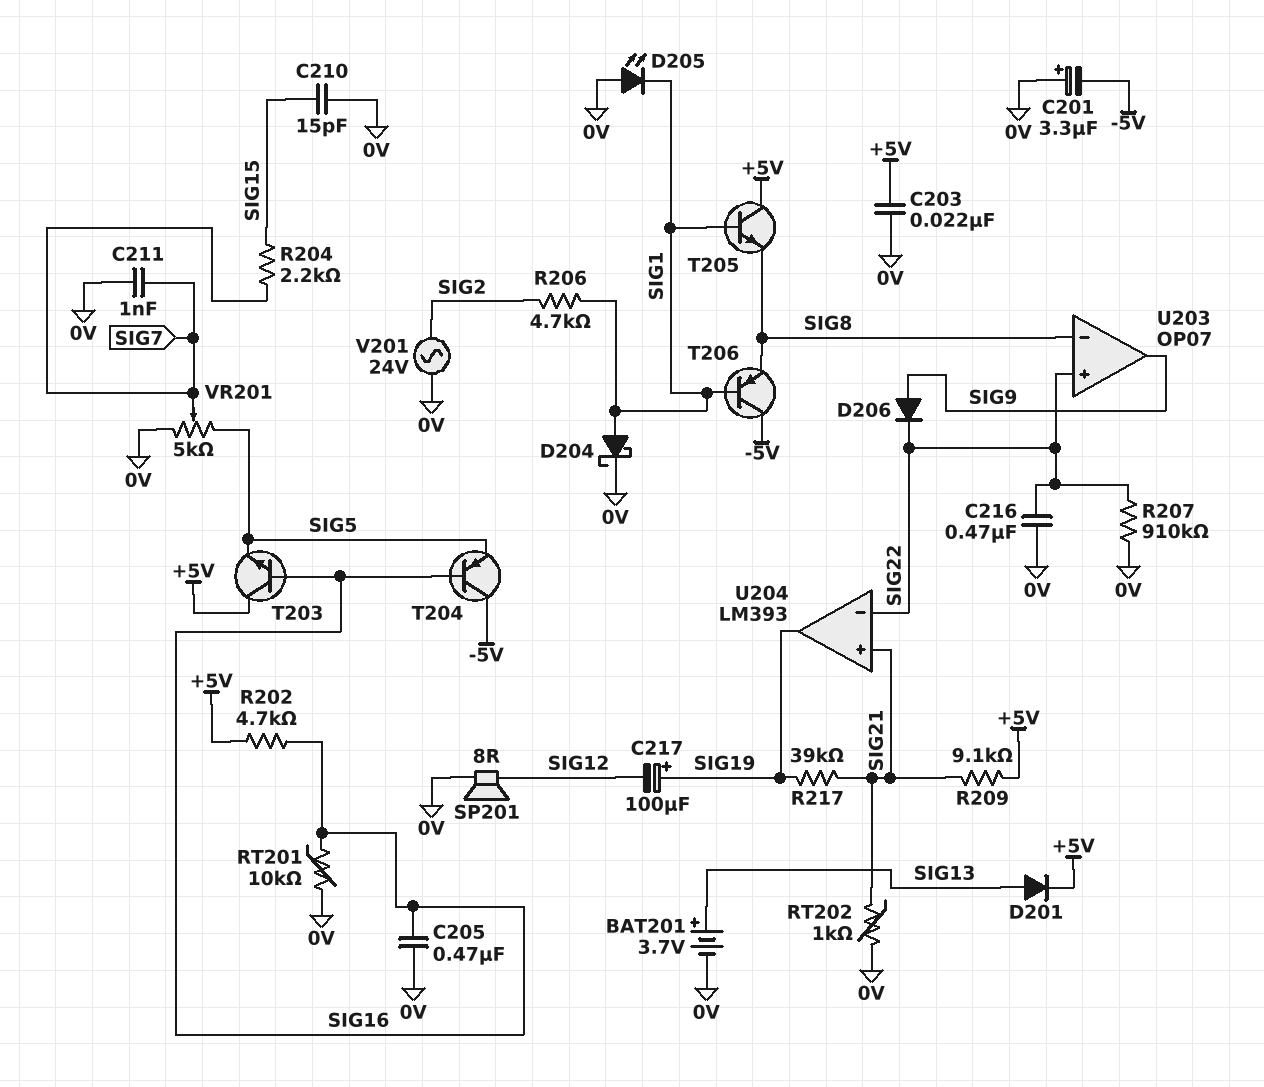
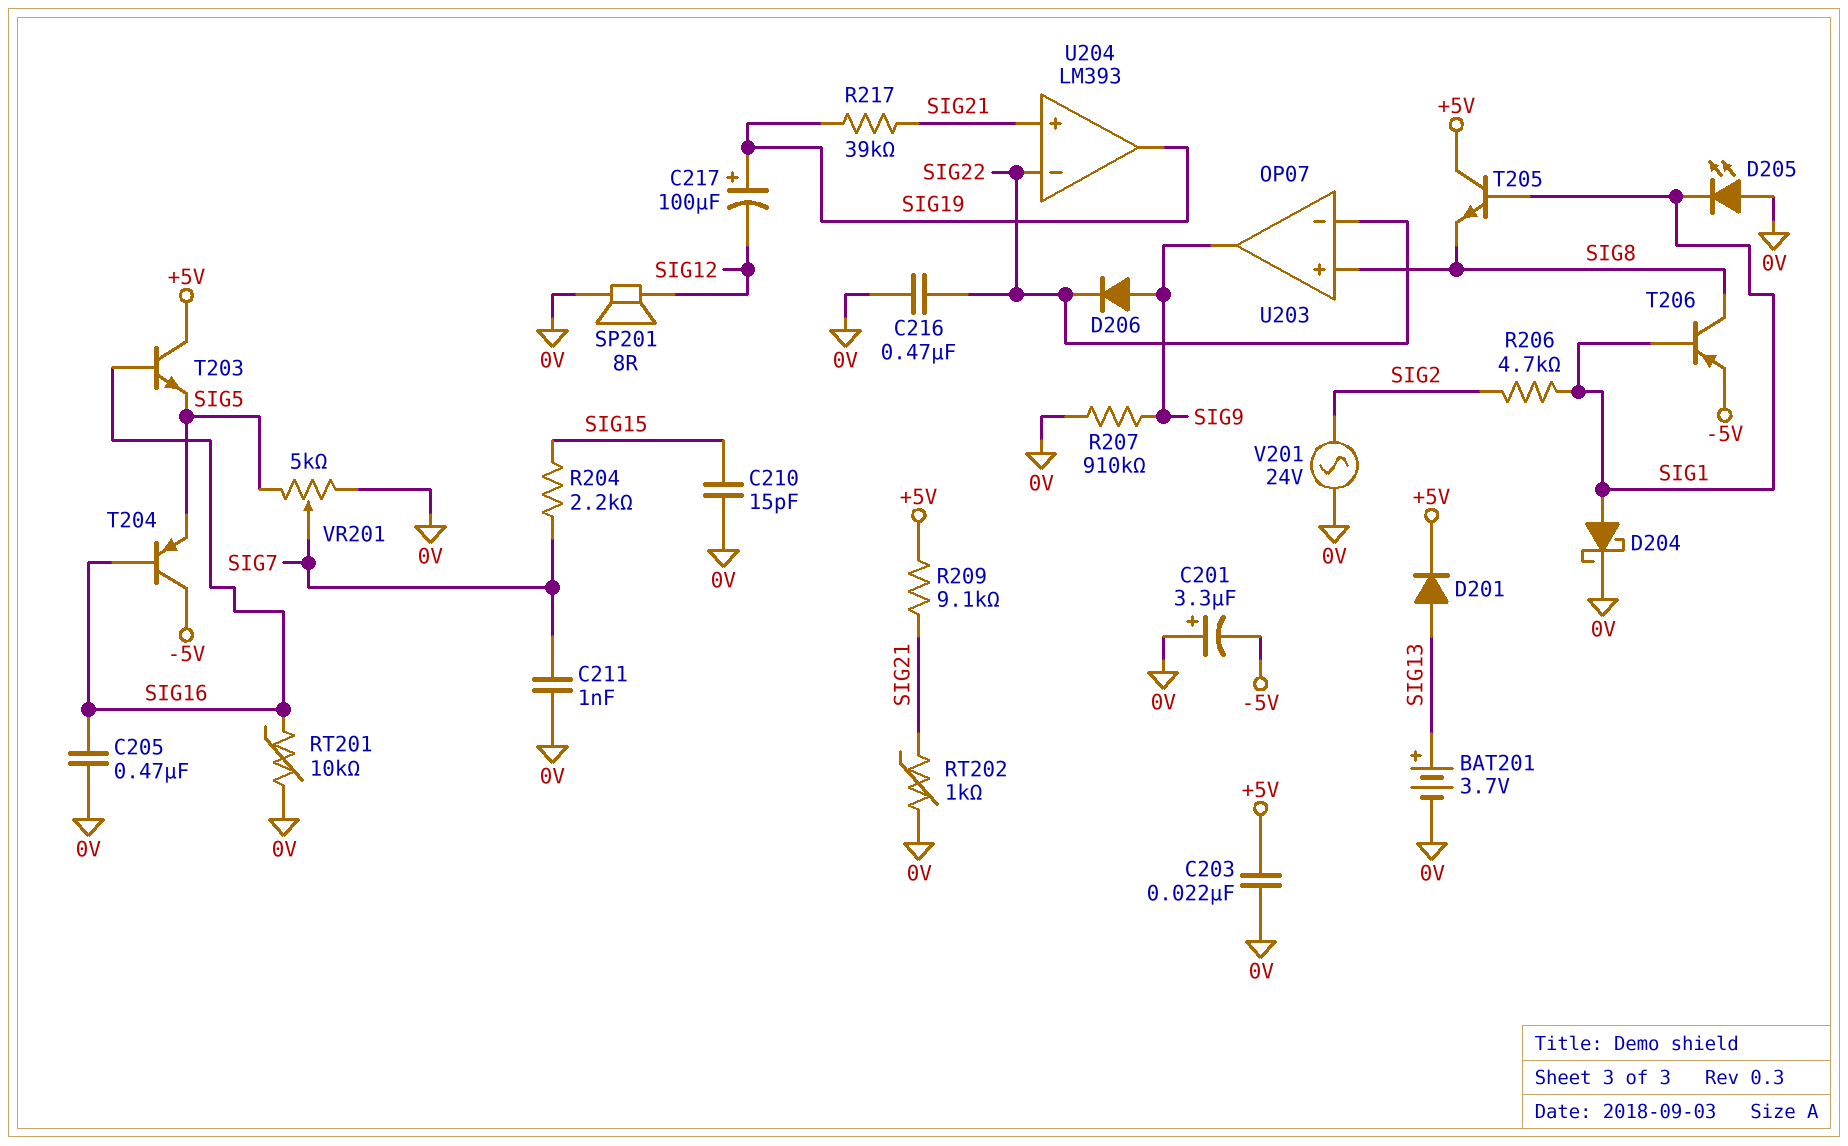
R202: 4.7k (+5V, SIG16) -> none
R207: 910k (0V, SIG22) -> 910k (0V, SIG9)
T206: PNP (B SIG1, C -5V, E SIG8) -> PNP (B SIG1, C SIG8, E -5V)
U203 pin in+: SIG22 -> SIG8
U203 pin in-: SIG8 -> SIG22

